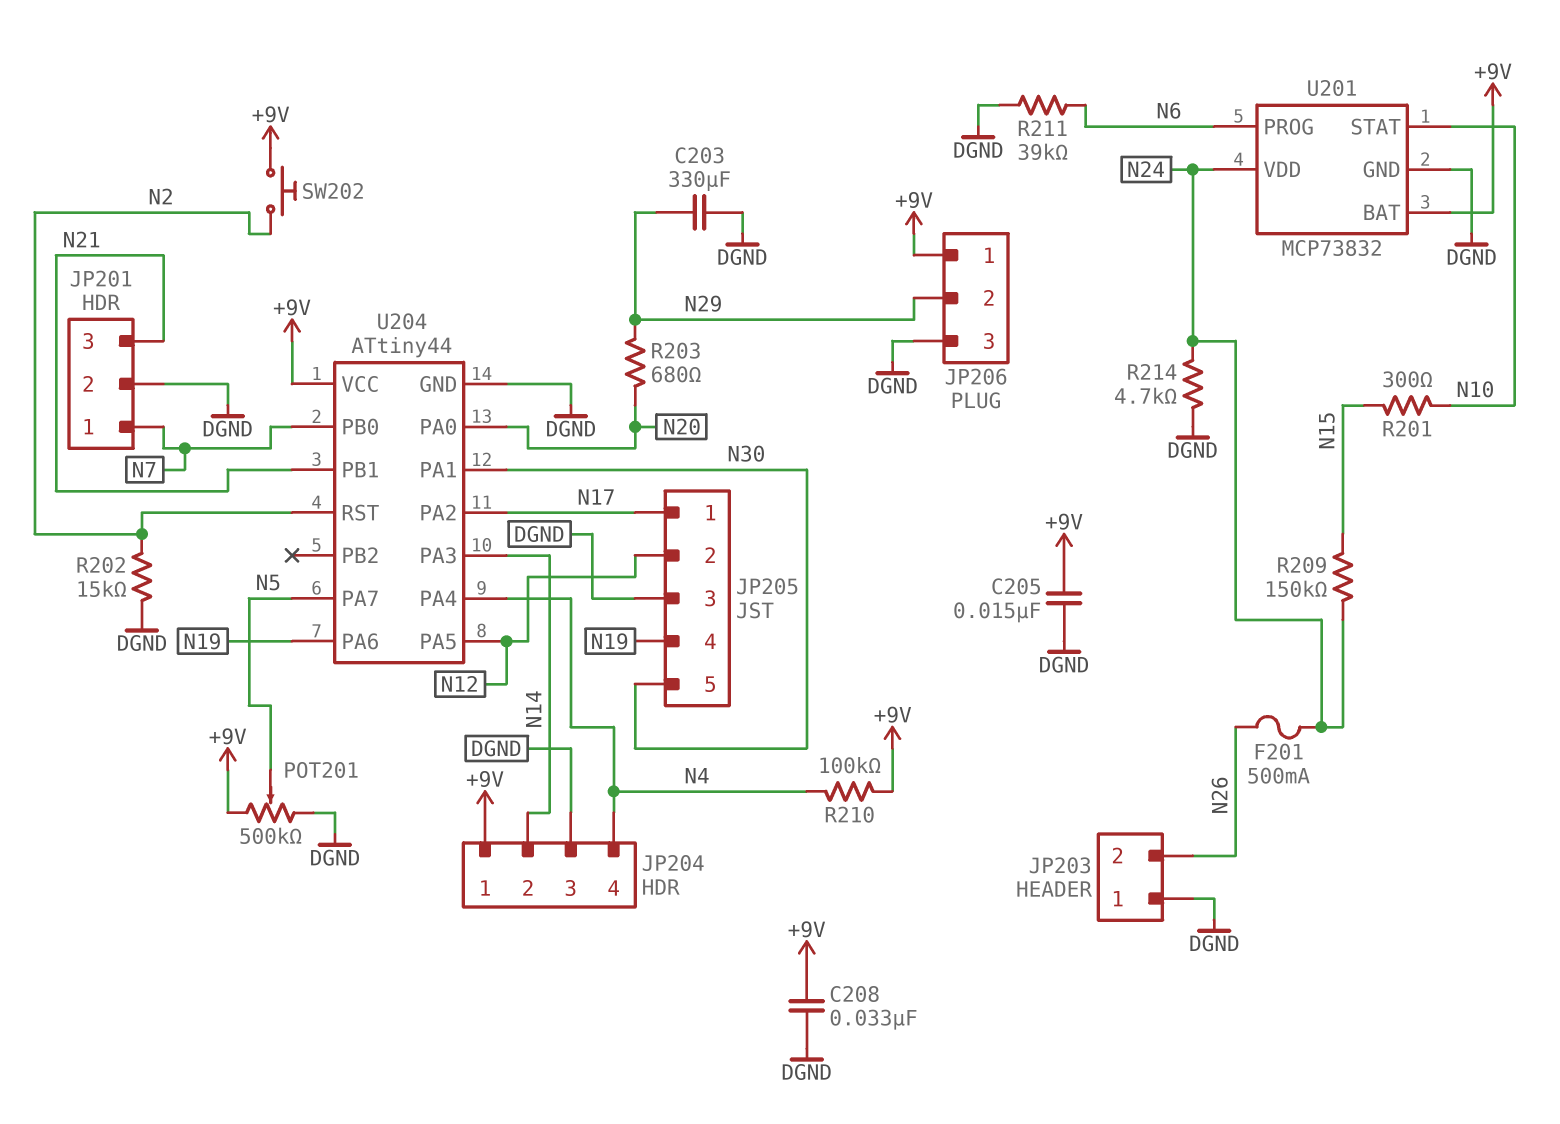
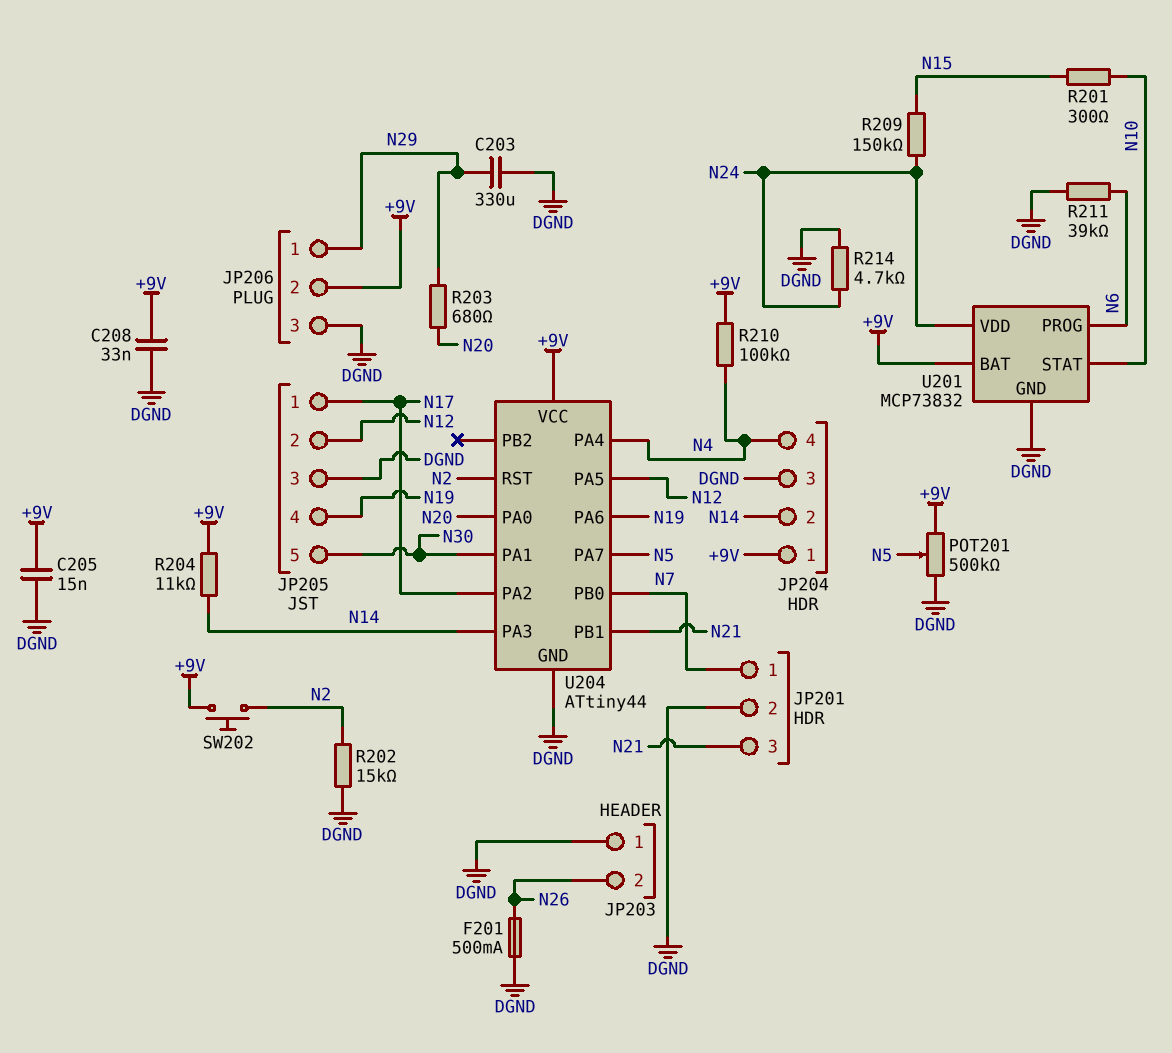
F201: 500mA (N24, N26) -> 500mA (DGND, N26)
JP206 pin 1: +9V -> N29
JP206 pin 2: N29 -> +9V
R204: none -> 11k (+9V, N14)

